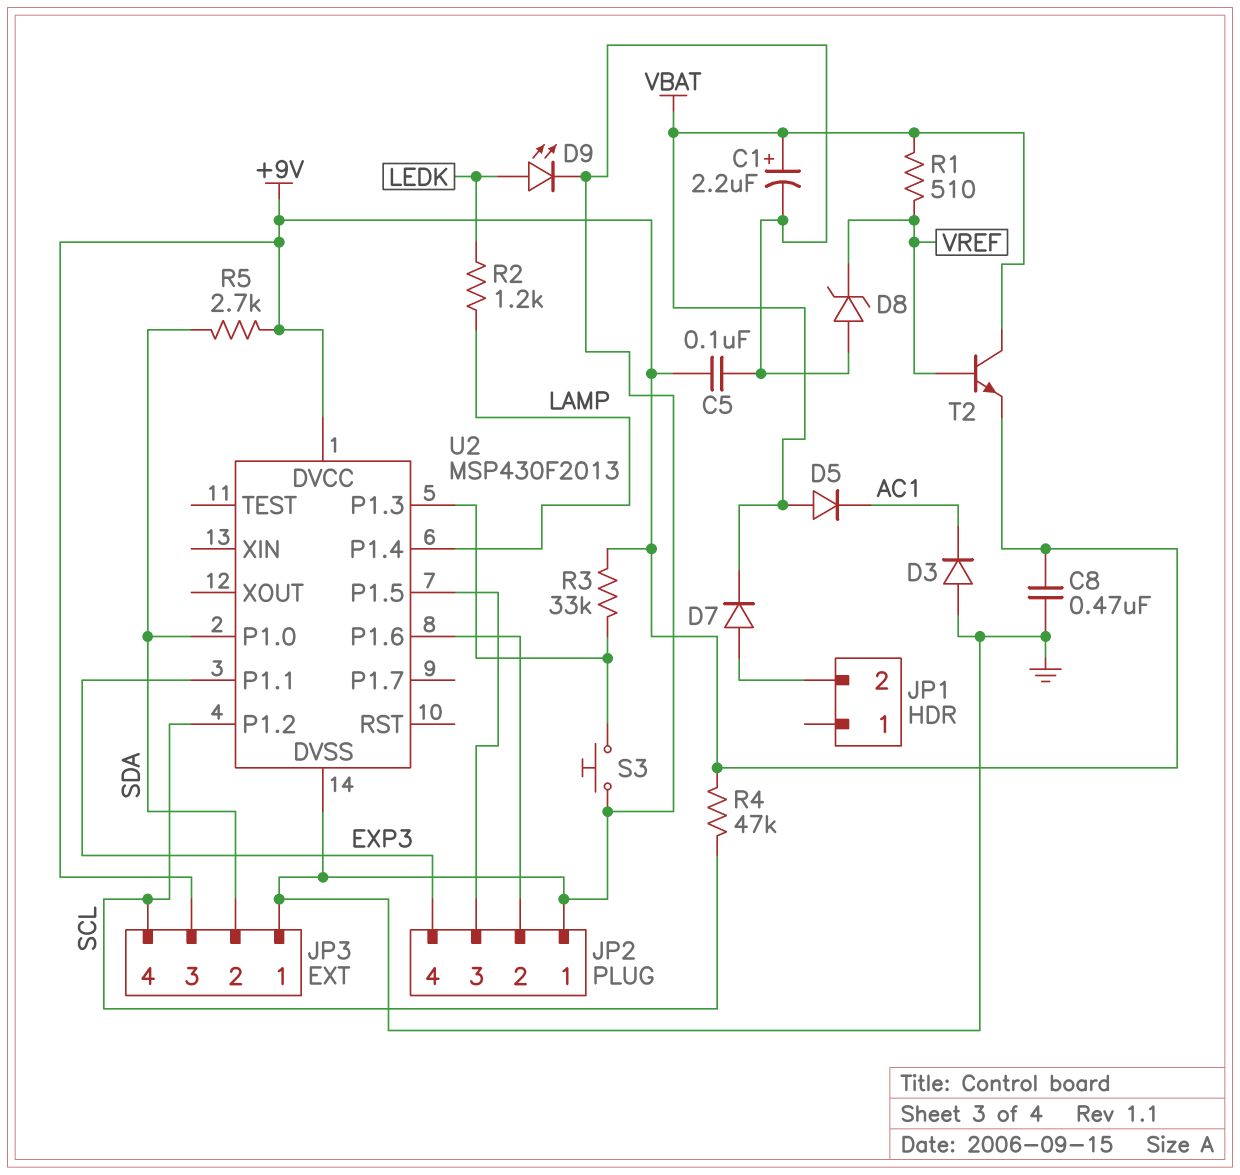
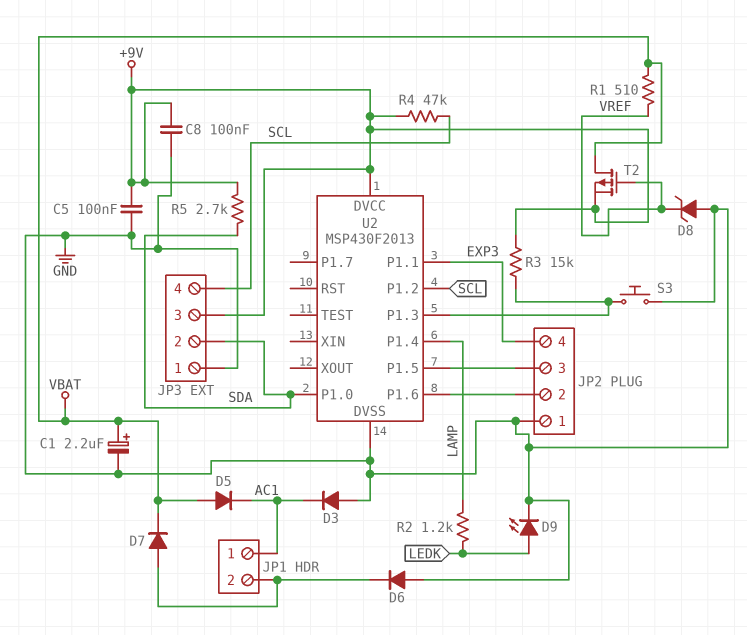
C8: 470nF (+9V, GND) -> 100nF (+9V, GND)
D6: none -> diode (A GND, K JP1/2)
JP1 pin 1: none -> AC1
R3: 33k (+9V, U2/P1.3) -> 15k (+9V, U2/P1.3)
T2: NPN (B VREF, C VBAT, E +9V) -> PMOS (G VREF, D VBAT, S +9V)

